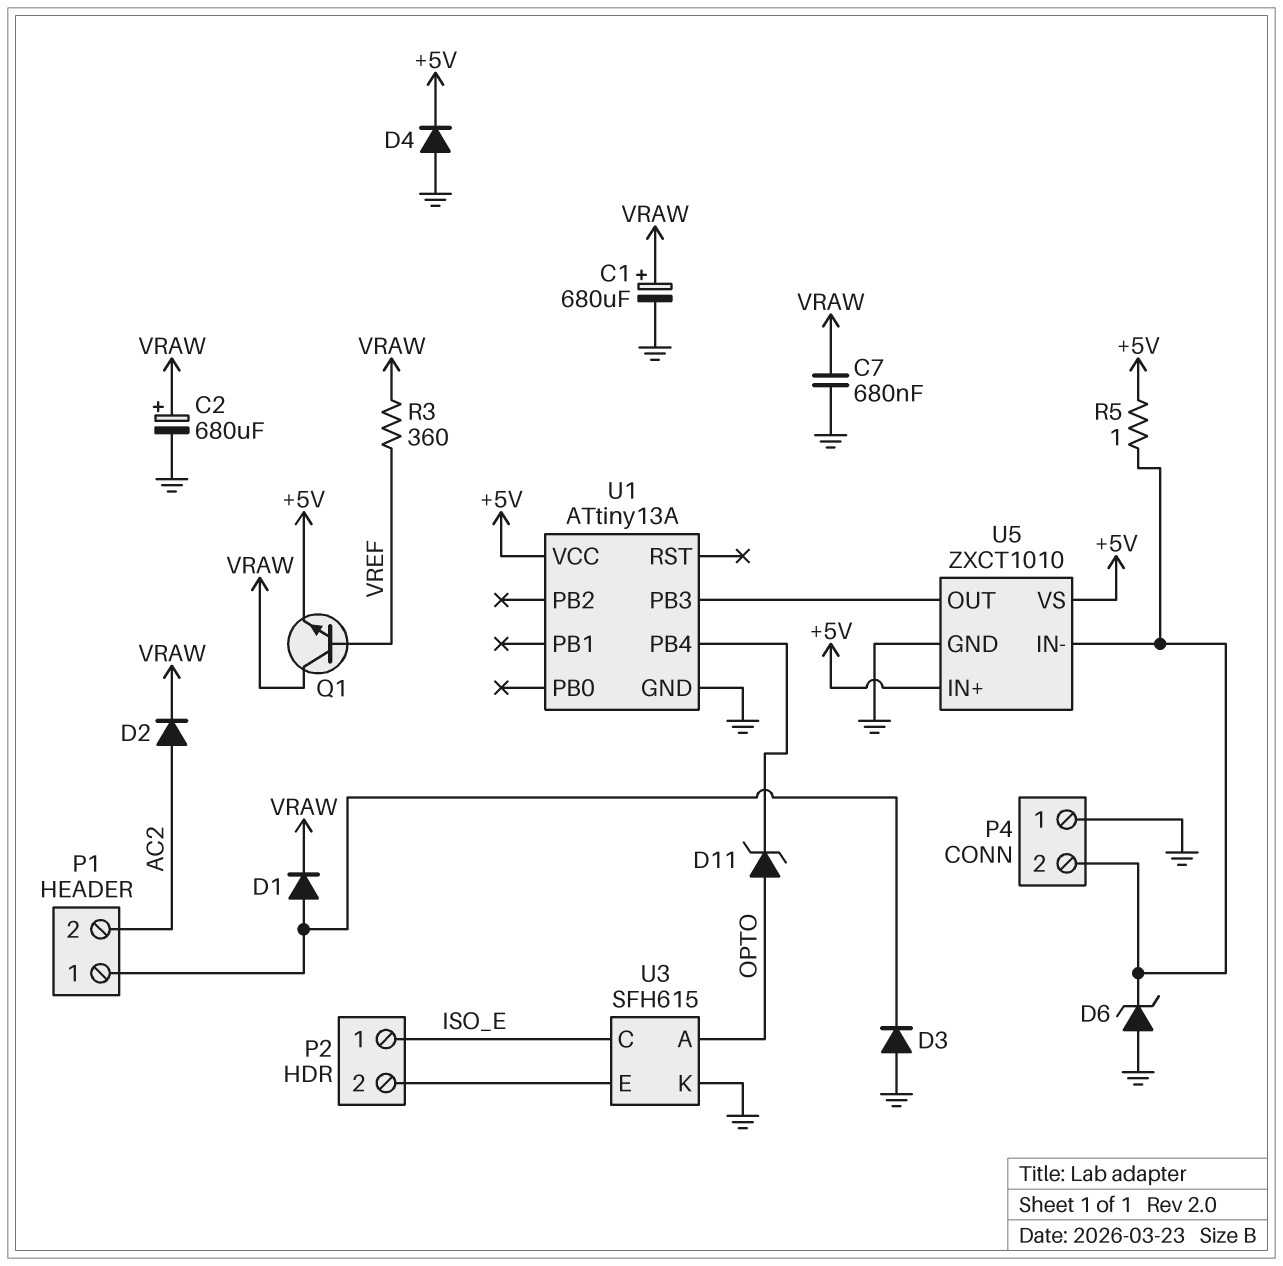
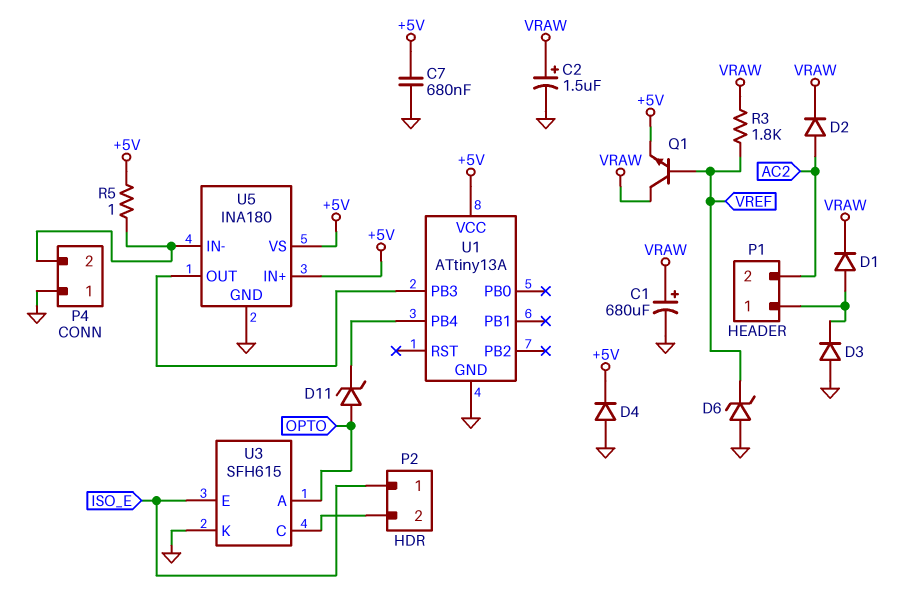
C2: 680uF (plus VRAW, minus GND) -> 1.5uF (plus VRAW, minus GND)
C7: 680nF (GND, VRAW) -> 680nF (+5V, GND)
D6: zener (A GND, K P4/2) -> zener (A GND, K VREF)
R3: 360 (VRAW, VREF) -> 1.8k (VRAW, VREF)
U3 pin C: ISO_E -> P2/2
U3 pin E: P2/2 -> ISO_E
U5: ZXCT1010 -> INA180

